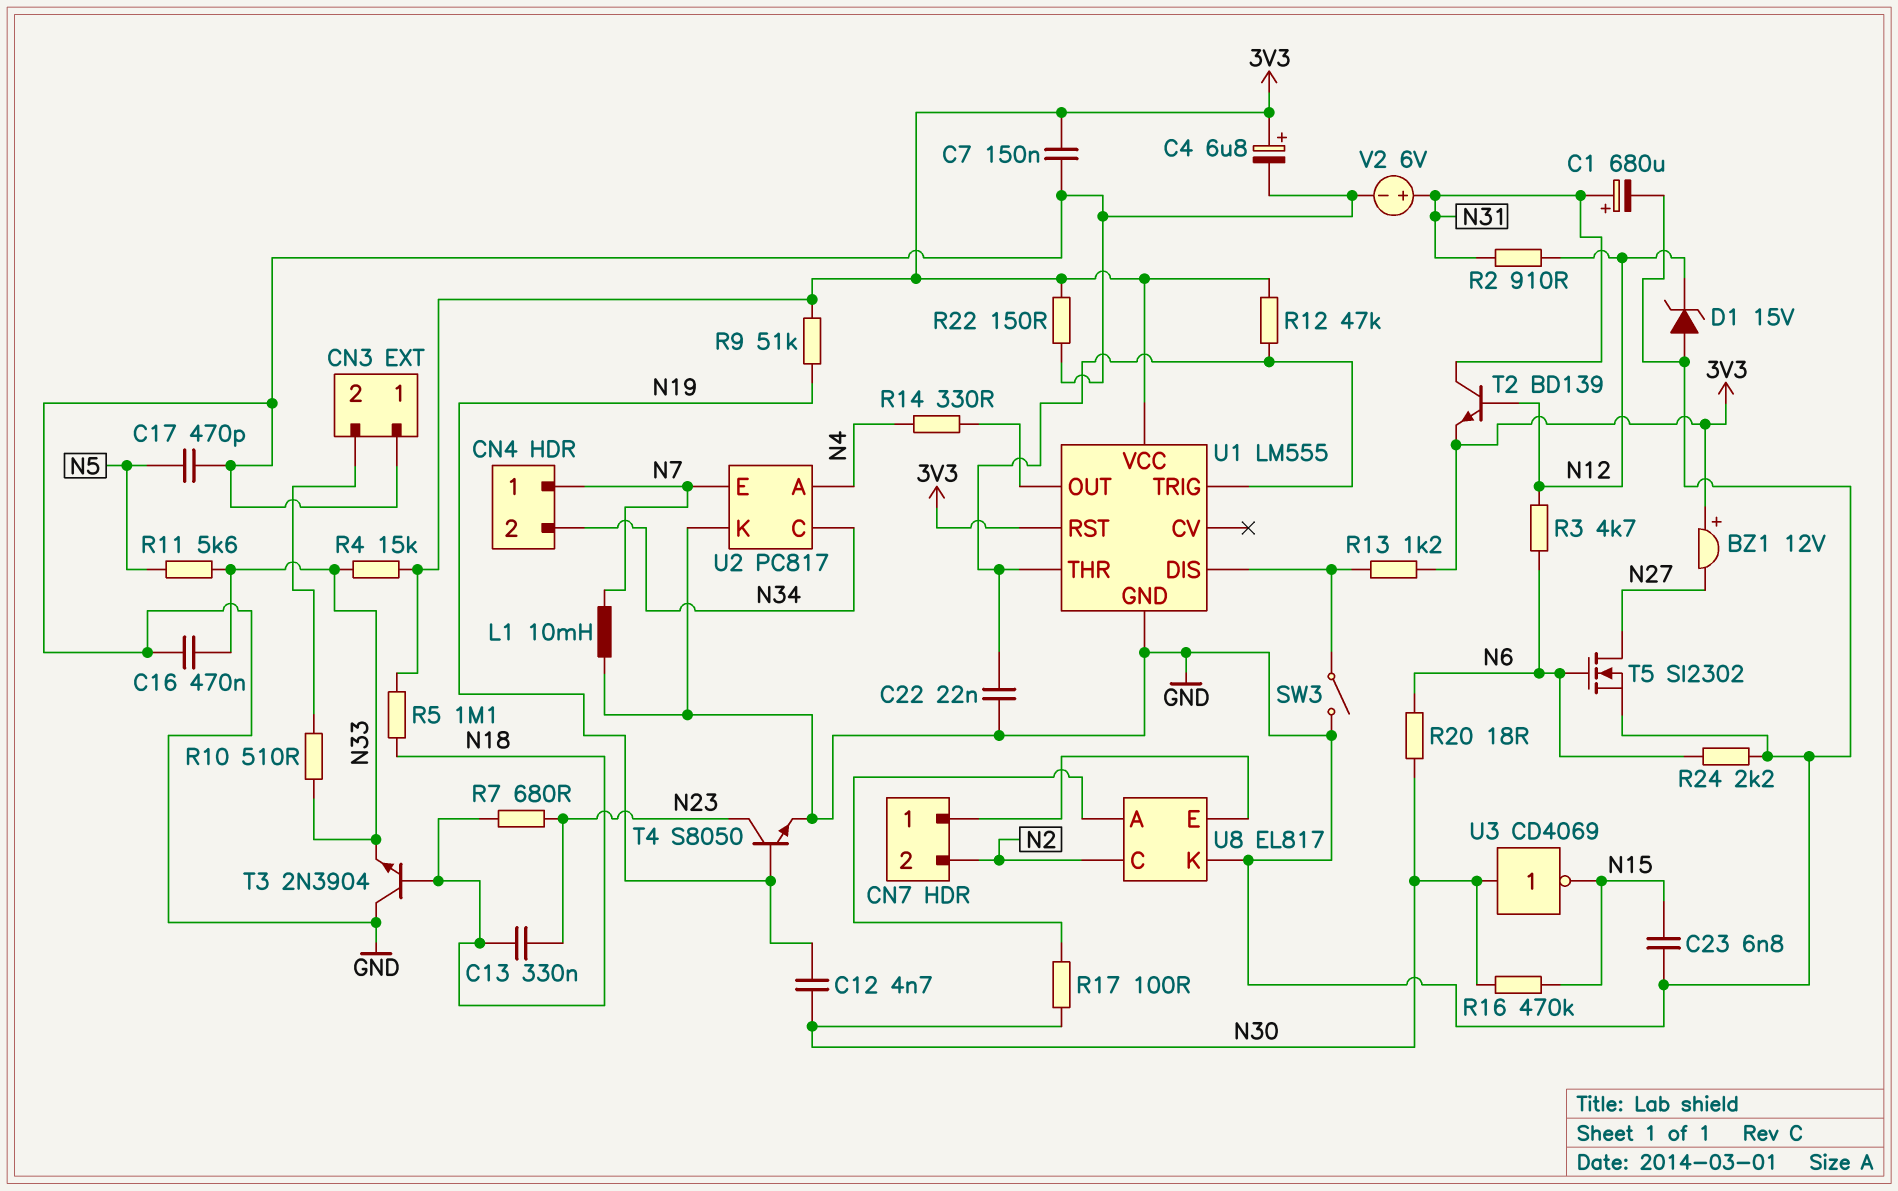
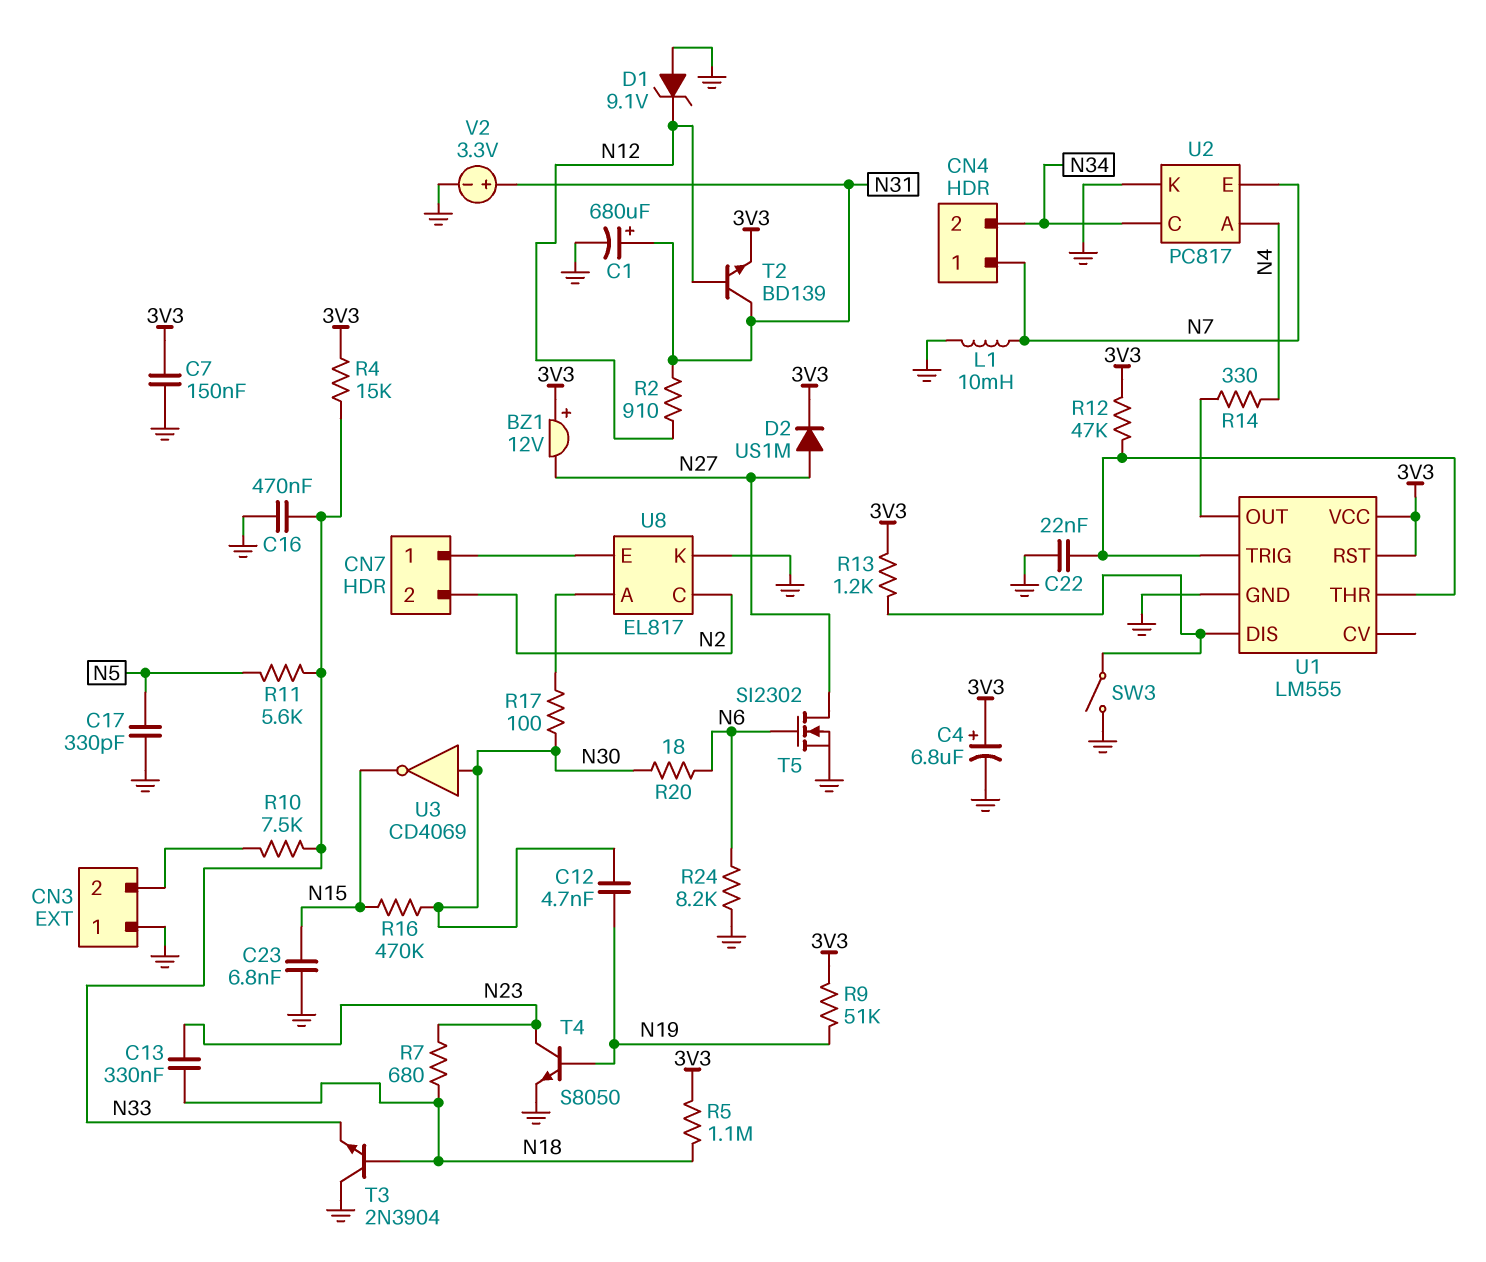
C17: 470pF (GND, N5) -> 330pF (GND, N5)
D1: zener 15V (A GND, K N12) -> zener 9.1V (A GND, K N12)
D2: none -> diode US1M (A N27, K 3V3)
R3: 4.7k (N6, N12) -> none
R10: 510 (CN3/2, N33) -> 7.5k (CN3/2, N33)
R22: 150 (3V3, GND) -> none
R24: 2.2k (GND, N6) -> 8.2k (GND, N6)
V2: 6V (plus N31, minus GND) -> 3.3V (plus N31, minus GND)

